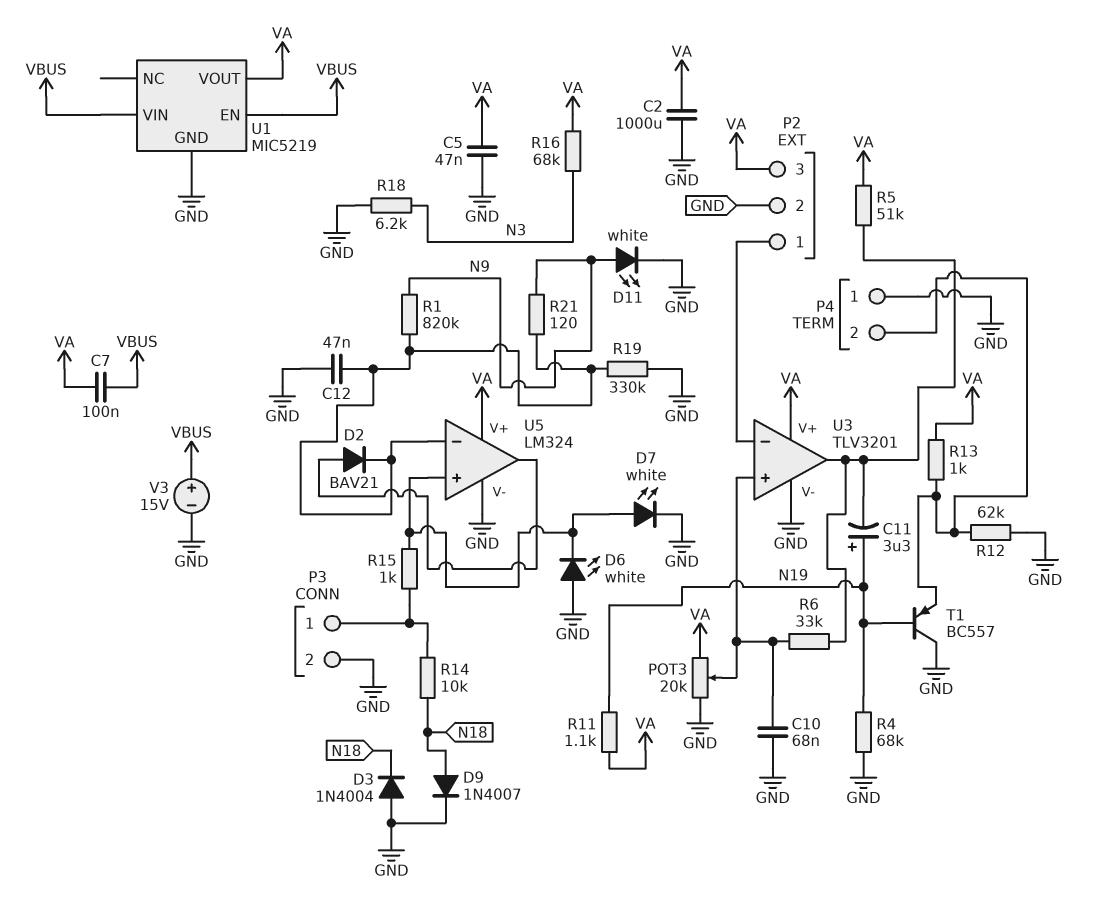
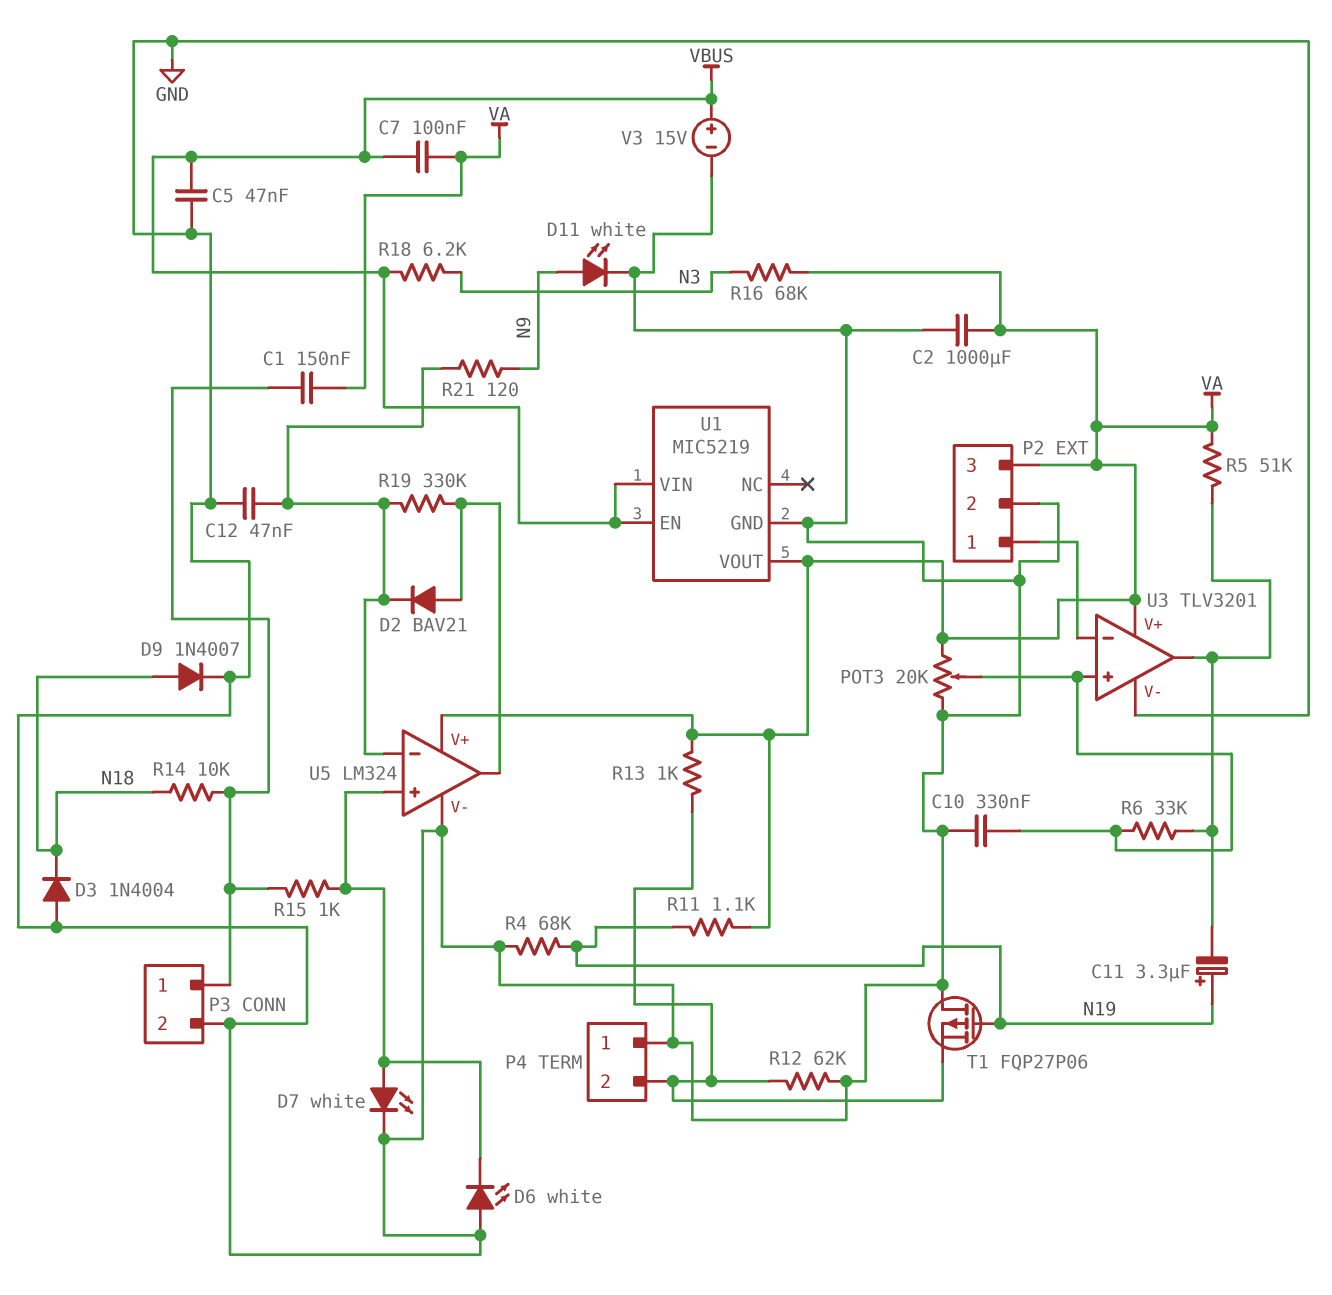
C1: none -> 150nF (P3/1, VA)
C5: 47nF (GND, VA) -> 47nF (GND, VBUS)
C10: 68nF (GND, U3/in+) -> 330nF (GND, U3/in+)
R1: 820k (N9, U5/in-) -> none
R18: 6.2k (GND, N3) -> 6.2k (N3, VBUS)
R19: 330k (GND, U5/in-) -> 330k (U5/in-, U5/out)
T1: PNP BC557 (B N19, C GND, E P4/2) -> PMOS FQP27P06 (G N19, D GND, S P4/2)

